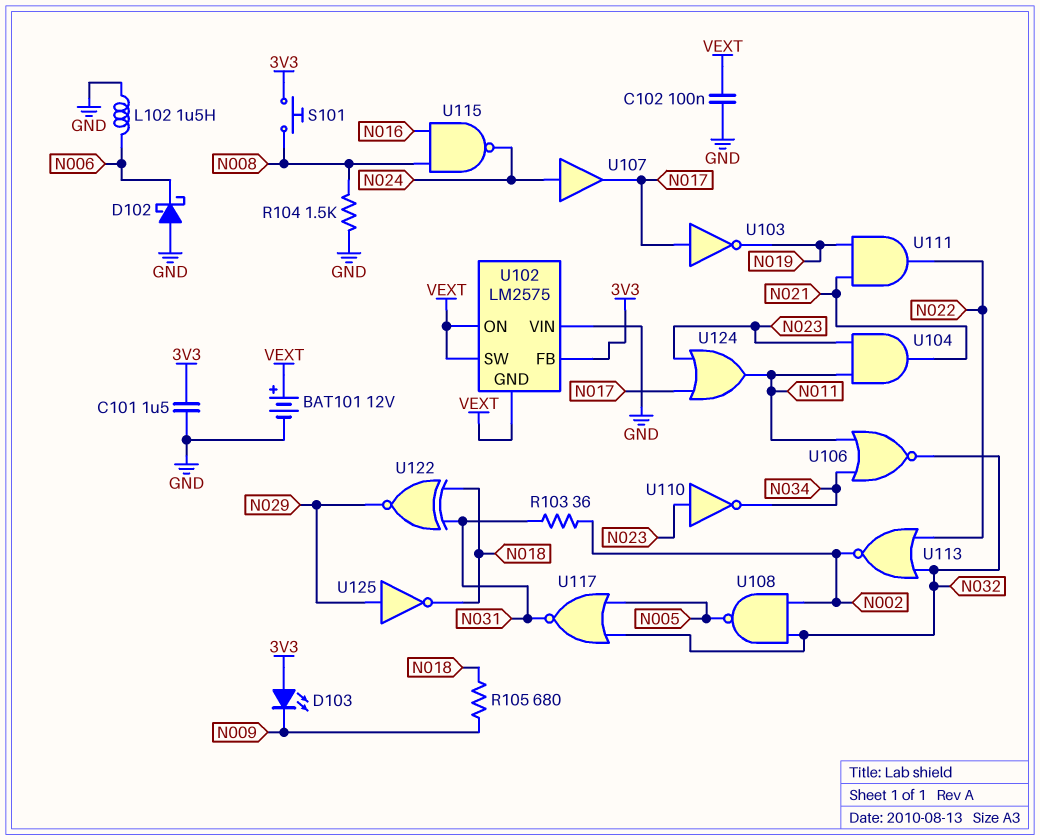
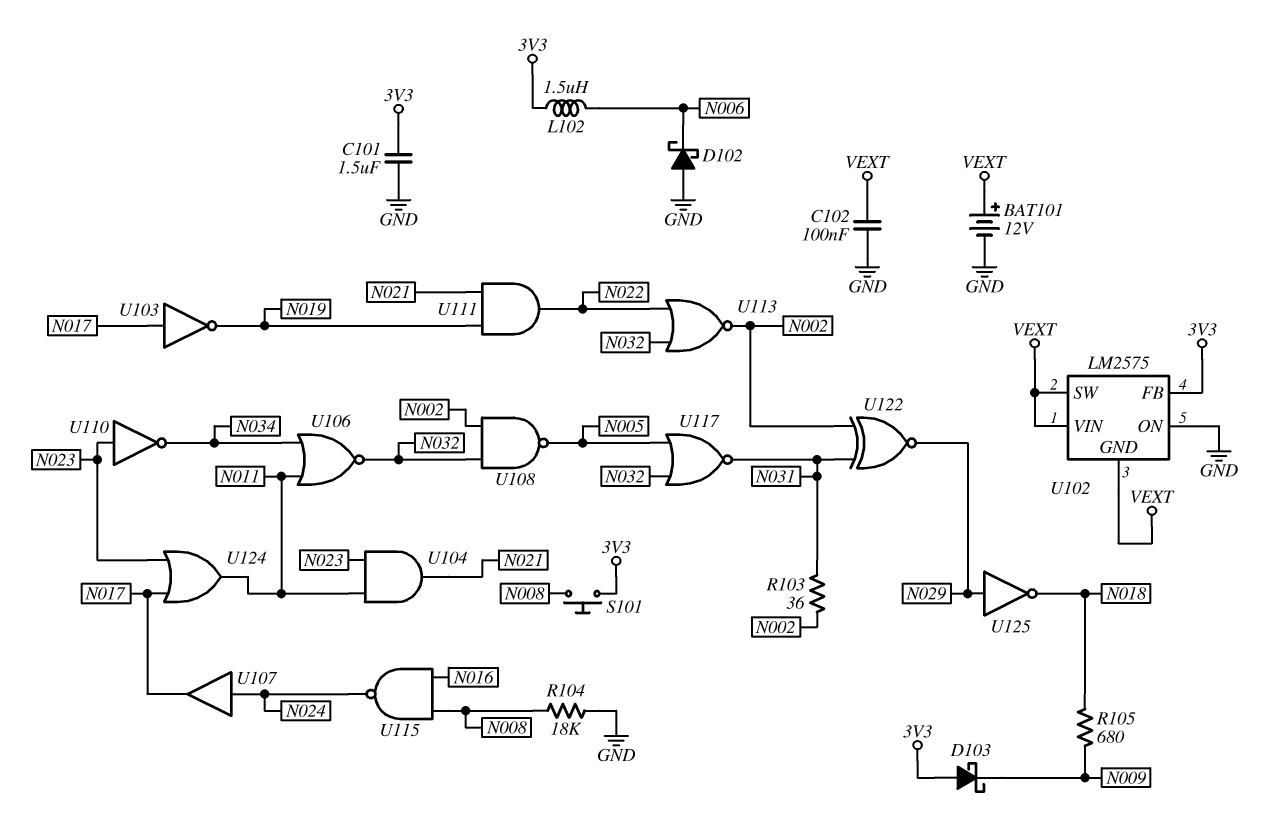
D103: LED (A 3V3, K N009) -> schottky (A 3V3, K N009)
L102: 1.5uH (GND, N006) -> 1.5uH (3V3, N006)
R104: 1.5k (GND, N008) -> 18k (GND, N008)
U102 pin ON: VEXT -> GND
U102 pin VIN: GND -> VEXT
U122: XNOR (in N018, in N031, out N029) -> XNOR (in N002, in N031, out N029)

